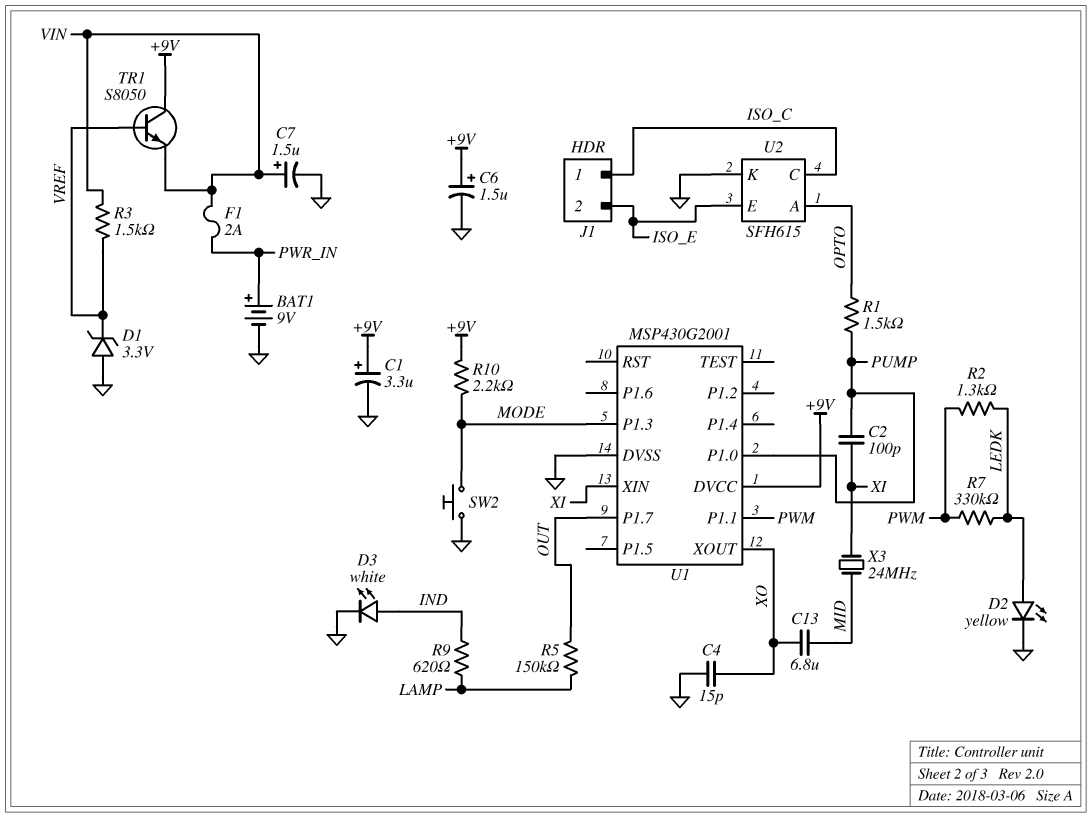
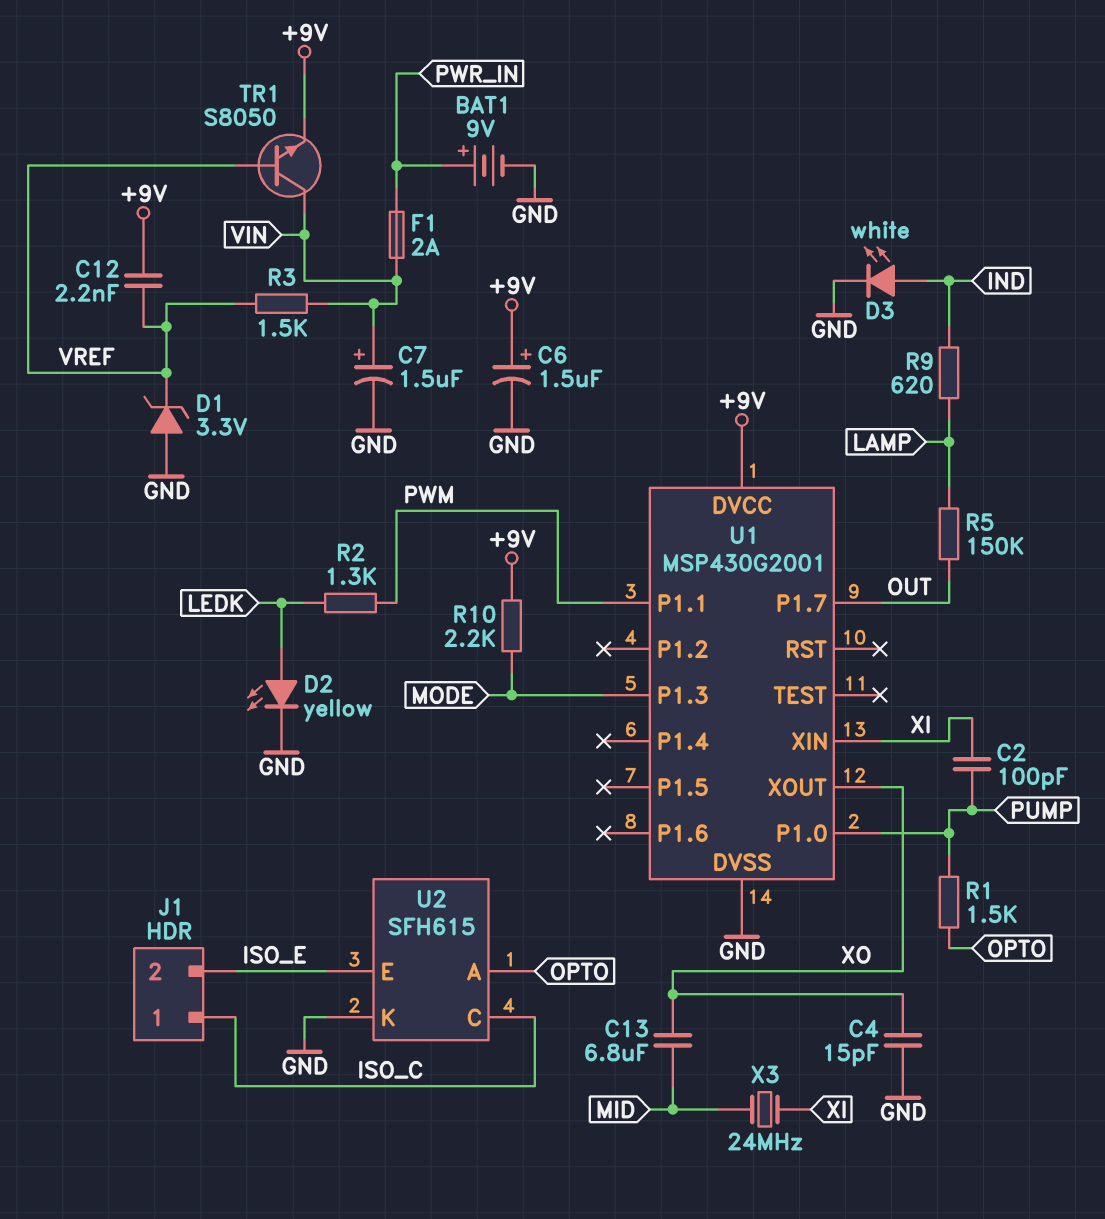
C1: 3.3uF (plus +9V, minus GND) -> none
C12: none -> 2.2nF (+9V, VREF)
R7: 330k (LEDK, PWM) -> none
SW2: button (GND, MODE) -> none
TR1: NPN S8050 (B VREF, C +9V, E VIN) -> NPN S8050 (B VREF, C VIN, E +9V)

